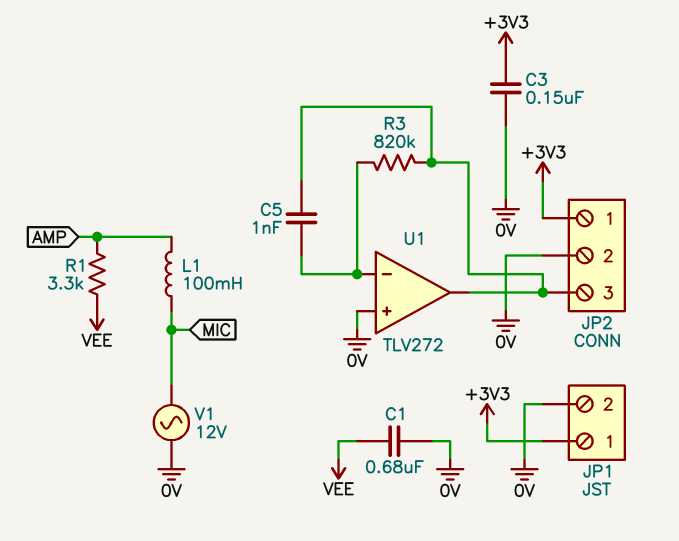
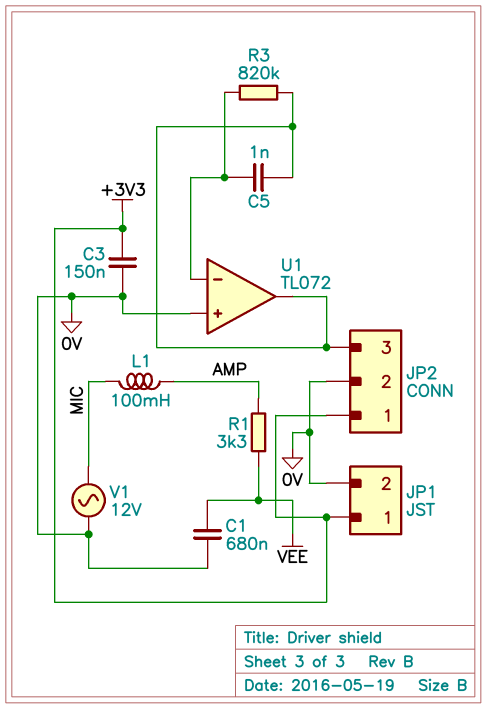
U1: TLV272 -> TL072

